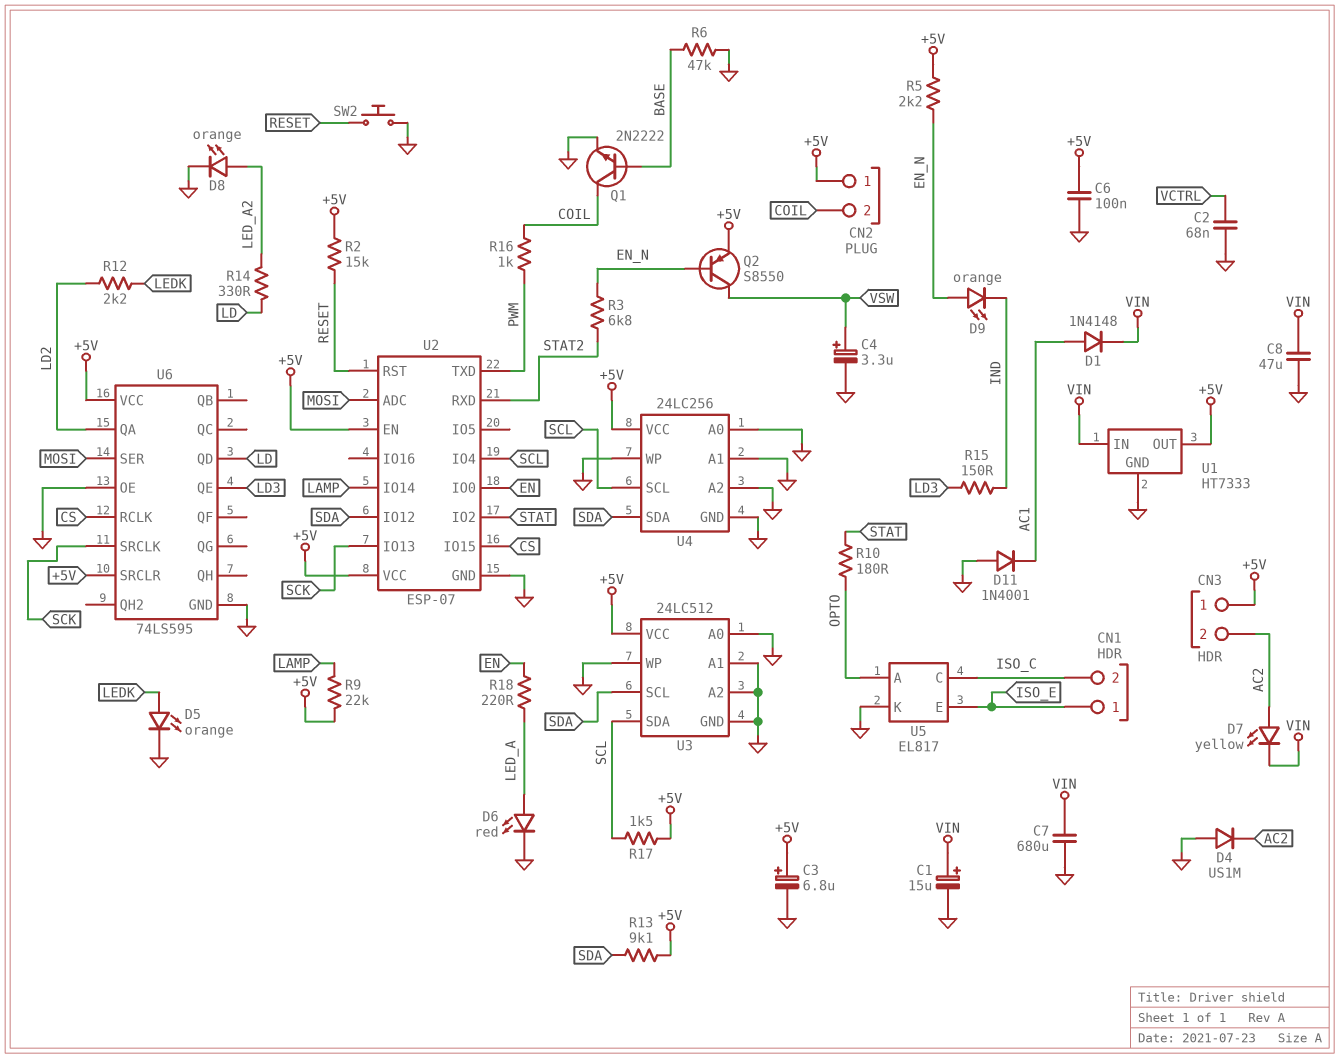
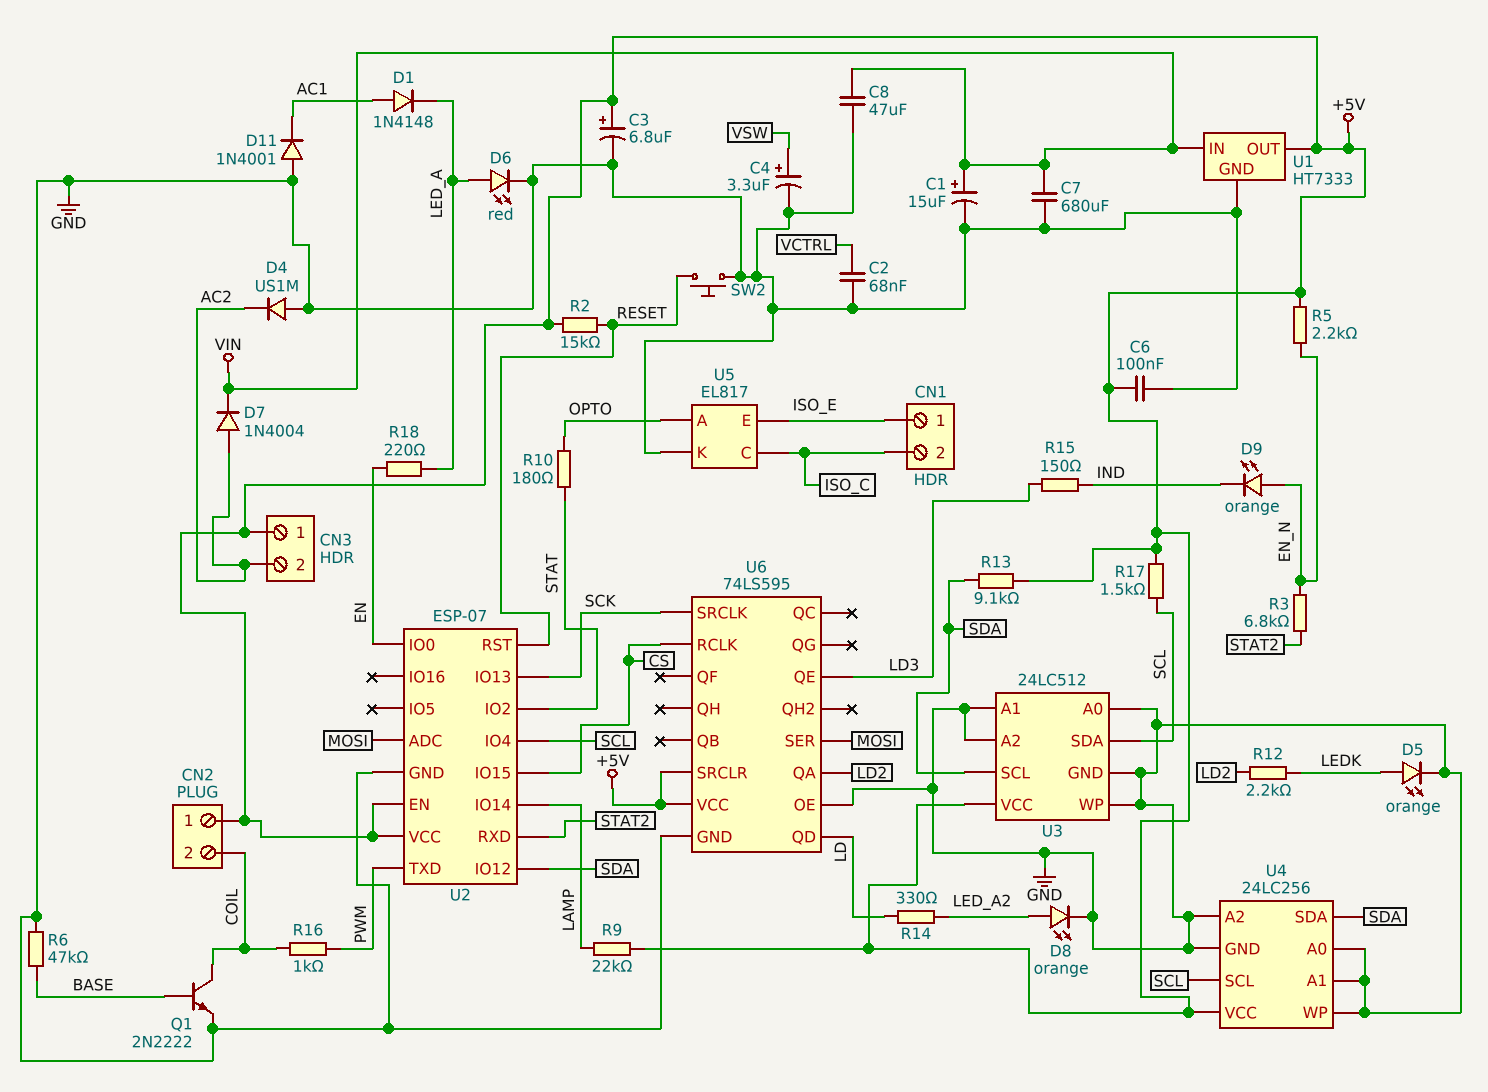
D1: diode 1N4148 (A AC1, K VIN) -> diode 1N4148 (A AC1, K LED_A)
D7: LED yellow (A AC2, K VIN) -> diode 1N4004 (A AC2, K VIN)
Q2: PNP S8550 (B EN_N, C VSW, E +5V) -> none

